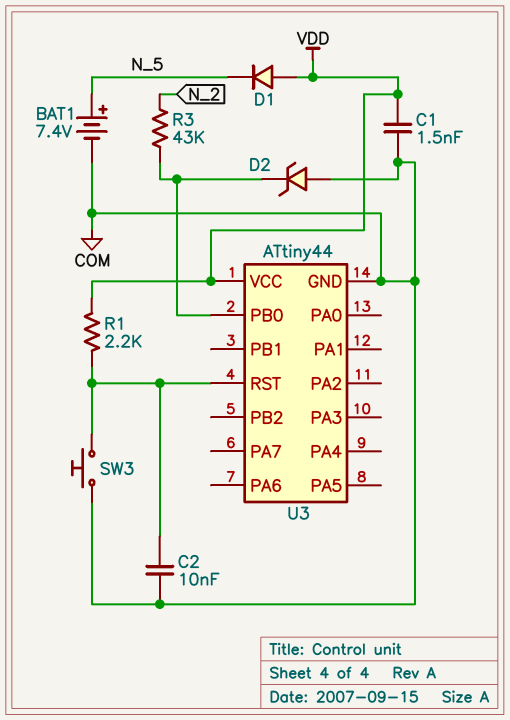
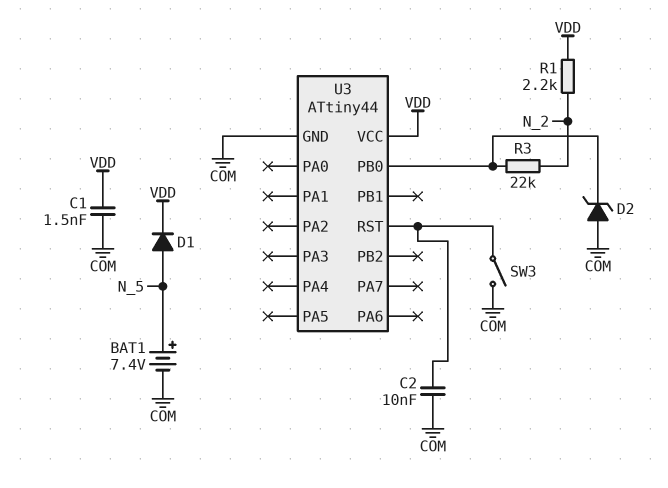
D1: diode (A VDD, K N_5) -> diode (A N_5, K VDD)
R1: 2.2k (U3/RST, VDD) -> 2.2k (N_2, VDD)
R3: 43k (N_2, U3/PB0) -> 22k (N_2, U3/PB0)
SW3: button (COM, U3/RST) -> switch (COM, U3/RST)

